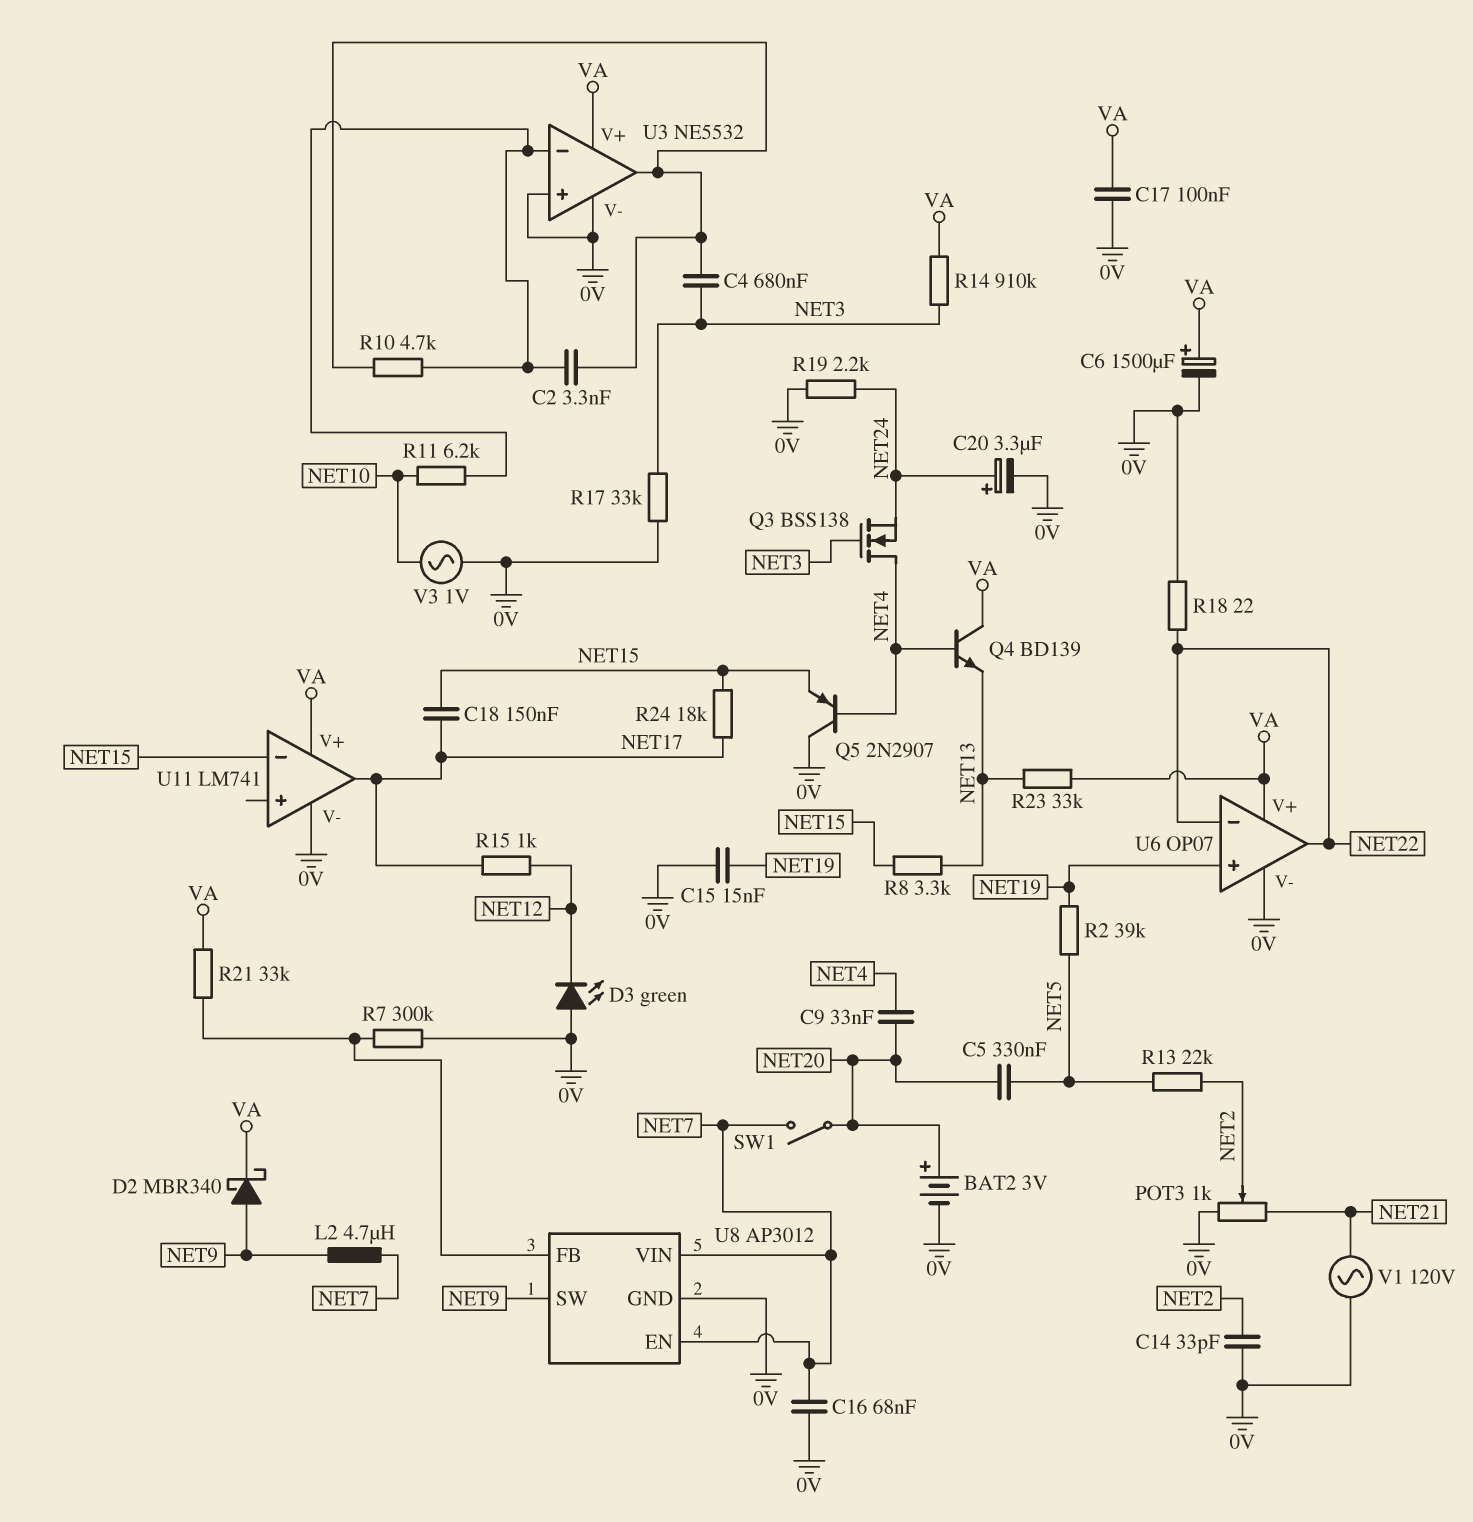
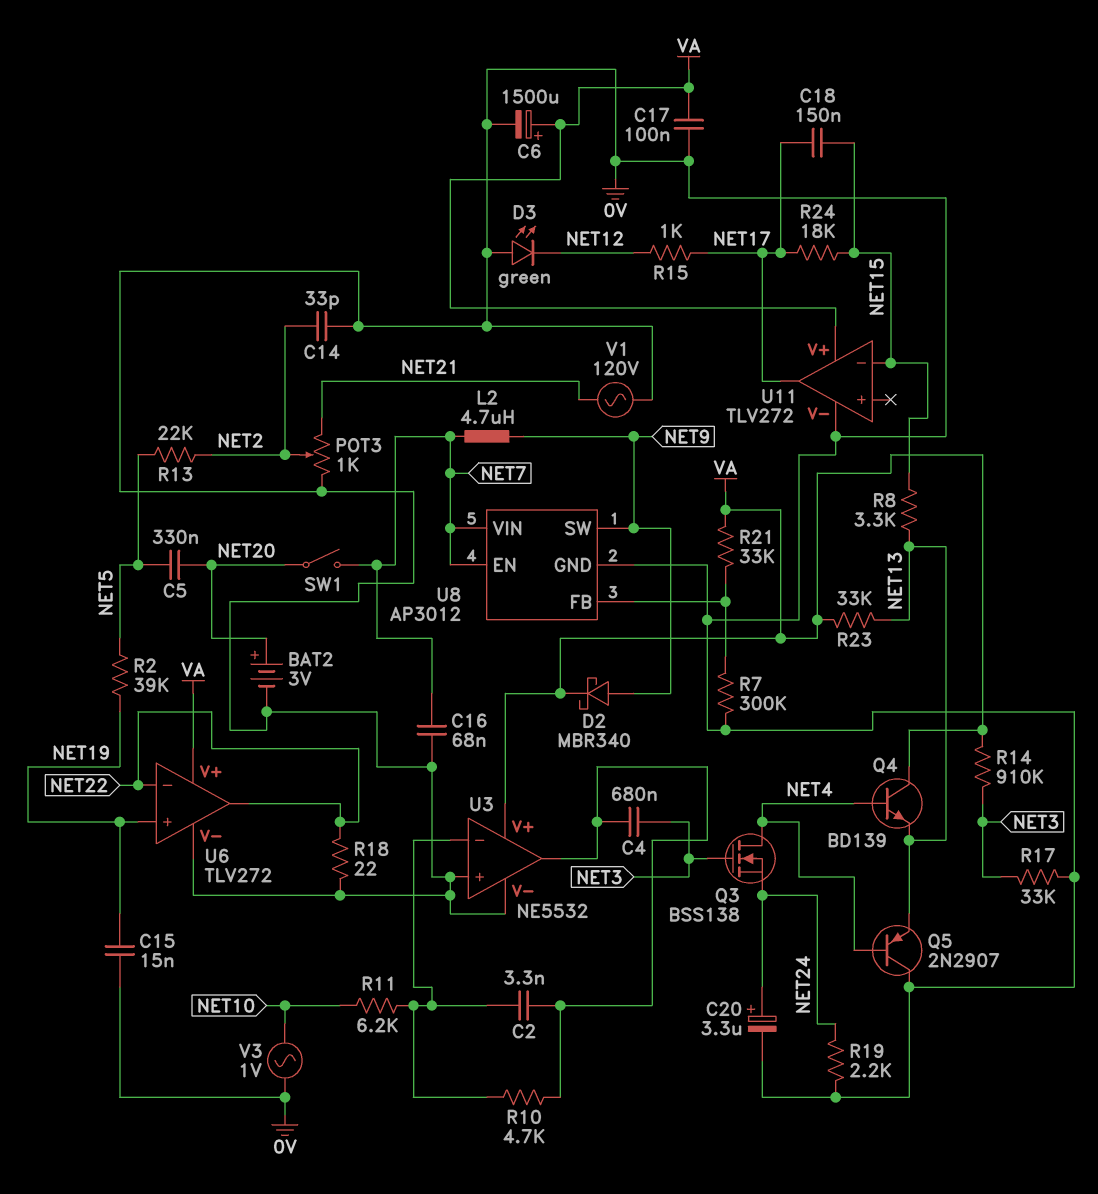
C9: 33nF (NET4, NET20) -> none
Q5: PNP 2N2907 (B NET4, C 0V, E NET15) -> PNP 2N2907 (B NET4, C 0V, E NET13)
U6: OP07 -> TLV272
U11: LM741 -> TLV272

